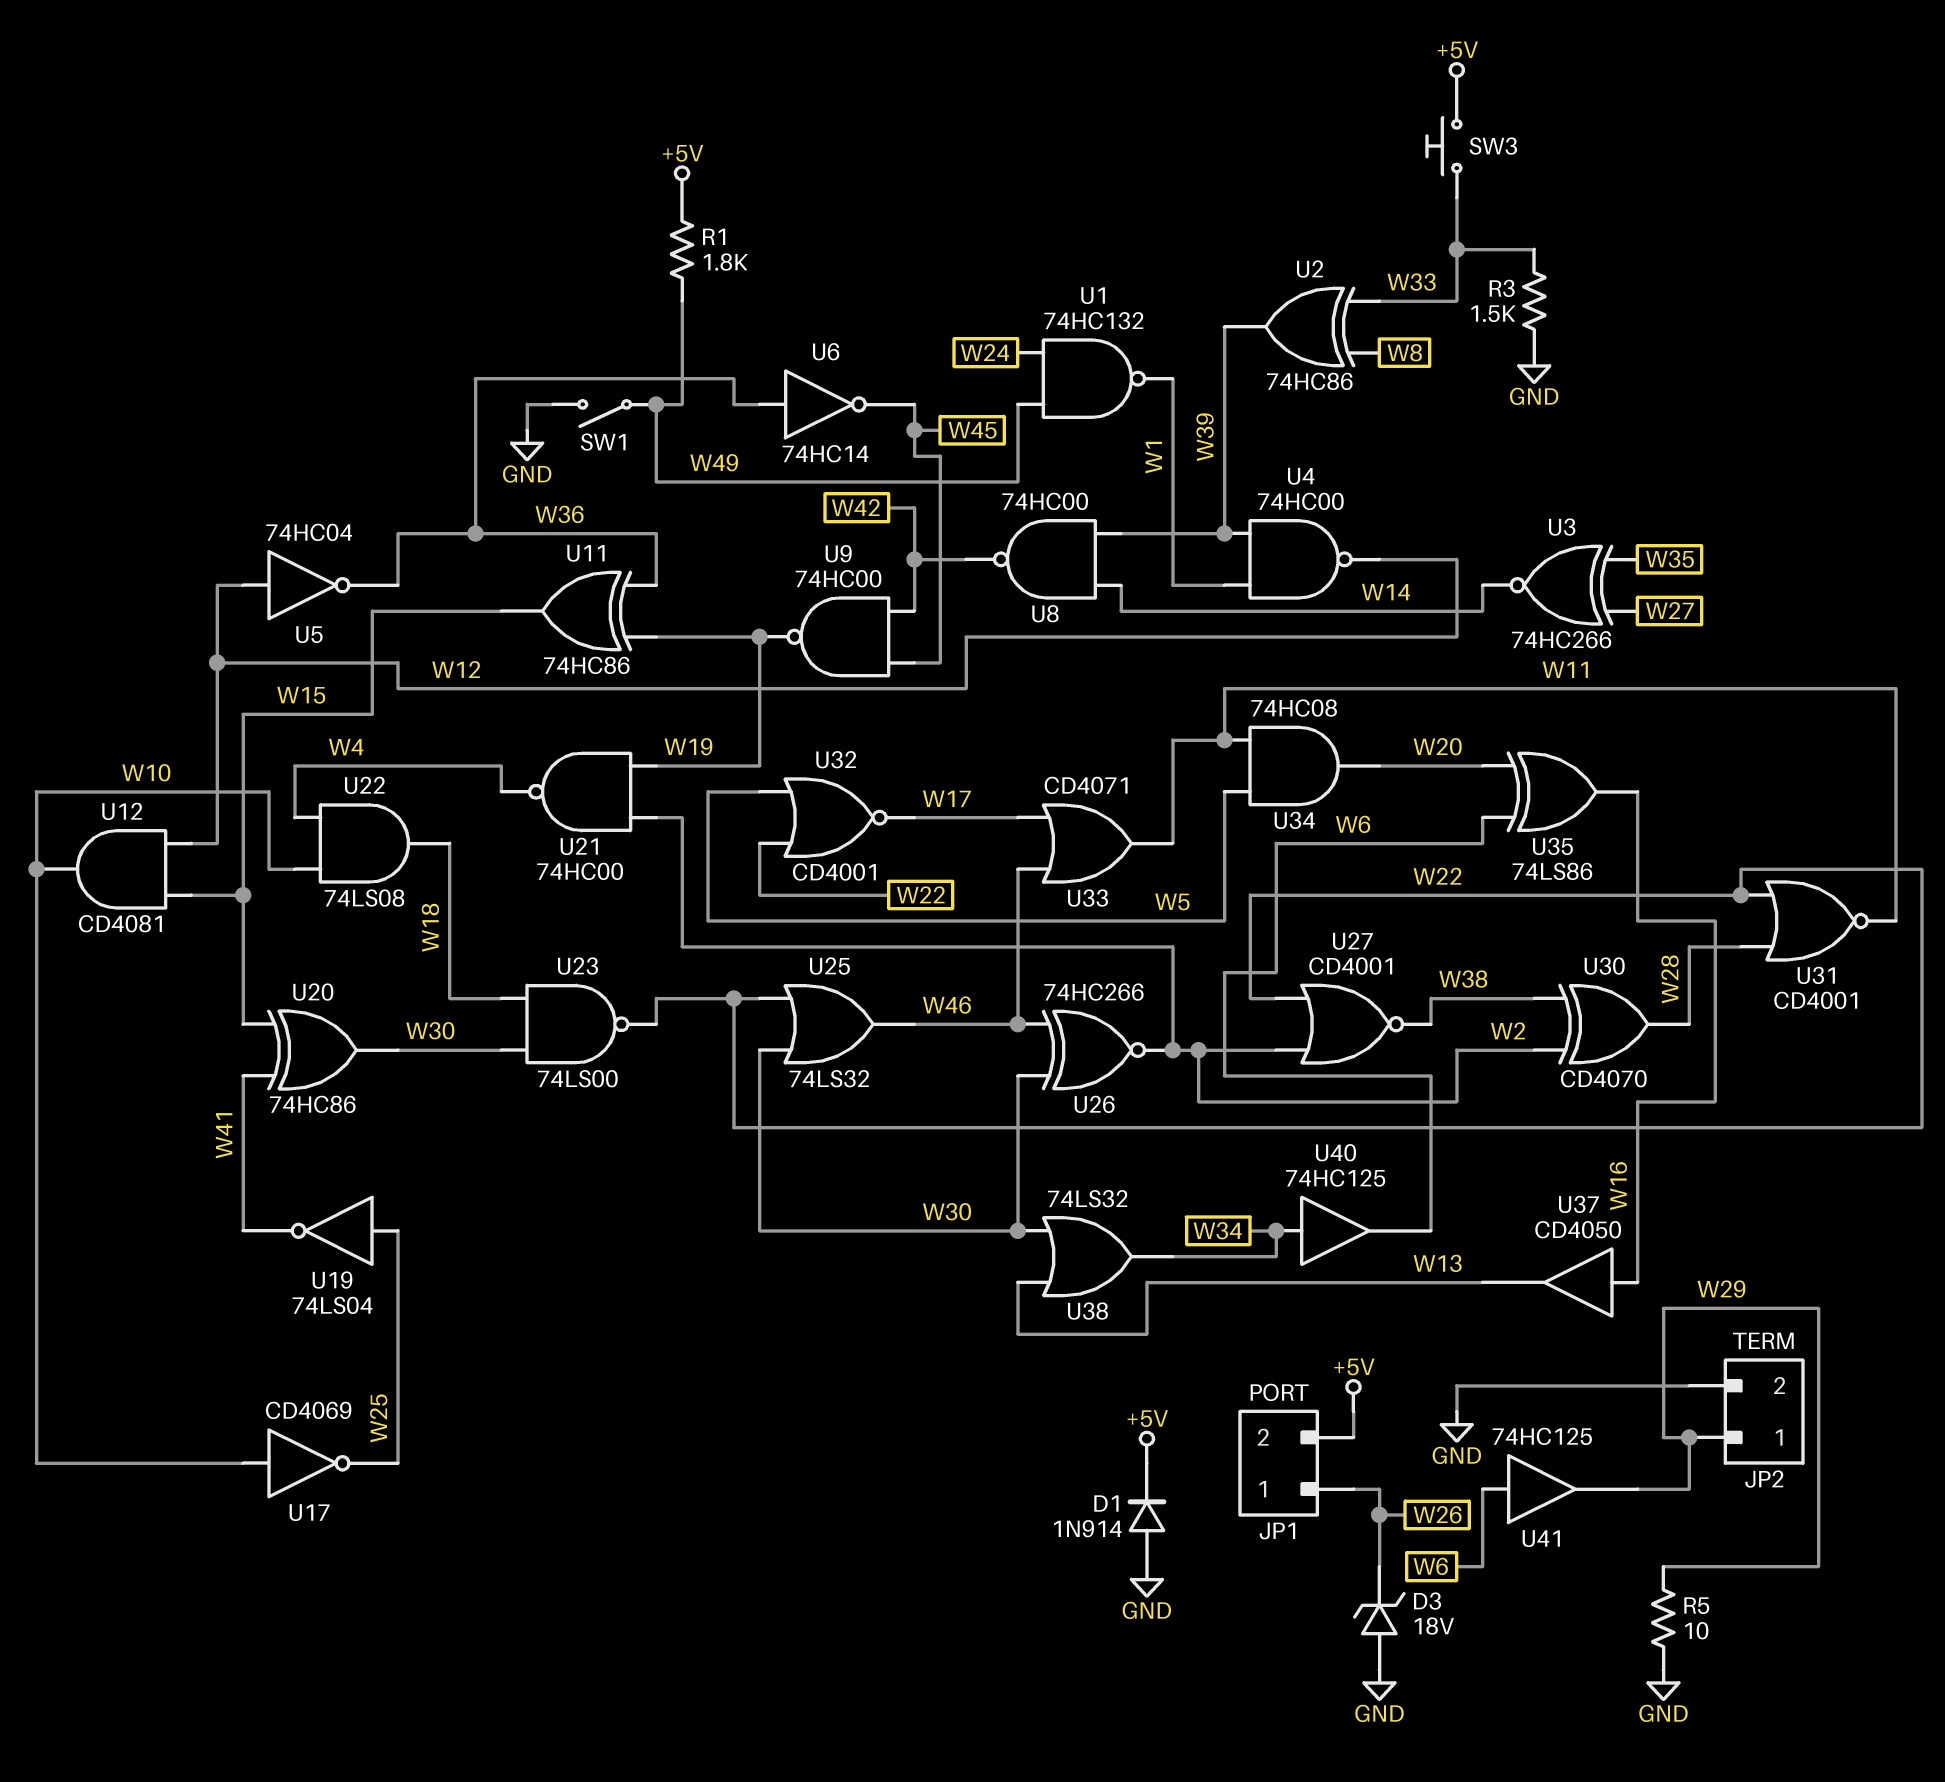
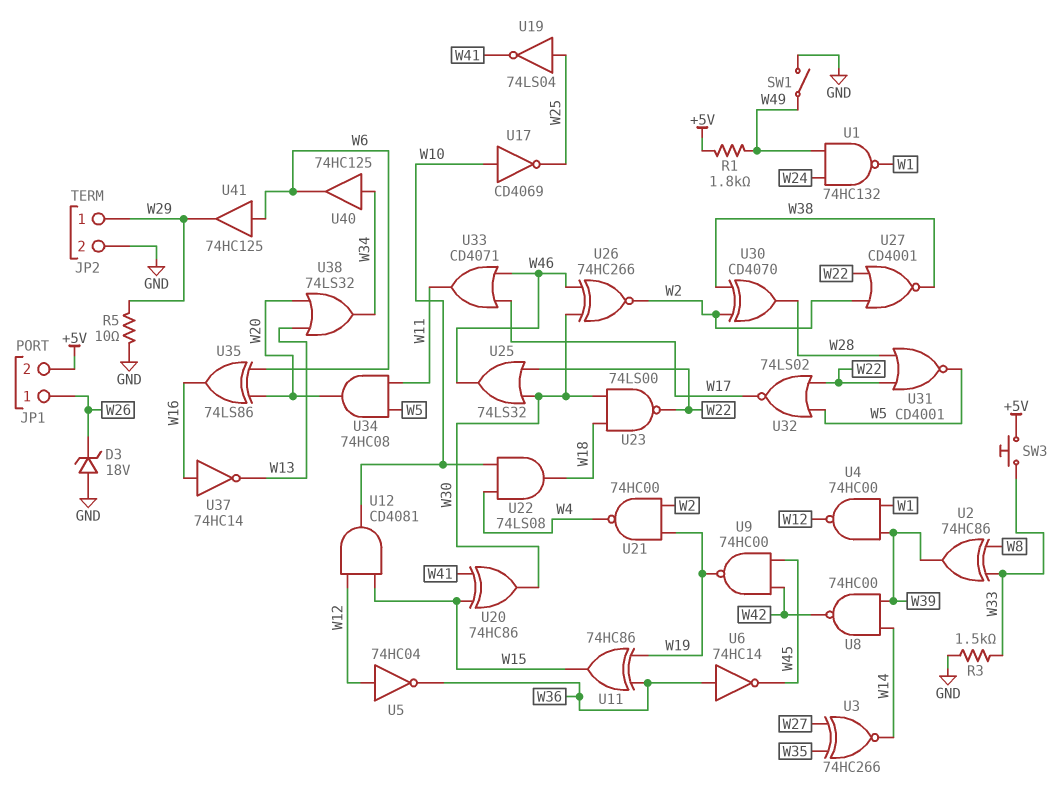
D1: diode 1N914 (A GND, K +5V) -> none
U31: NOR CD4001 (in W22, in W28, out W11) -> NOR CD4001 (in W22, in W28, out W5)
U32: NOR CD4001 (in W5, in W22, out W17) -> NOR 74LS02 (in W5, in W22, out W17)
U37: buffer CD4050 (in W16, out W13) -> NOT 74HC14 (in W16, out W13)
U38: OR 74LS32 (in W13, in W30, out W34) -> OR 74LS32 (in W13, in W20, out W34)

